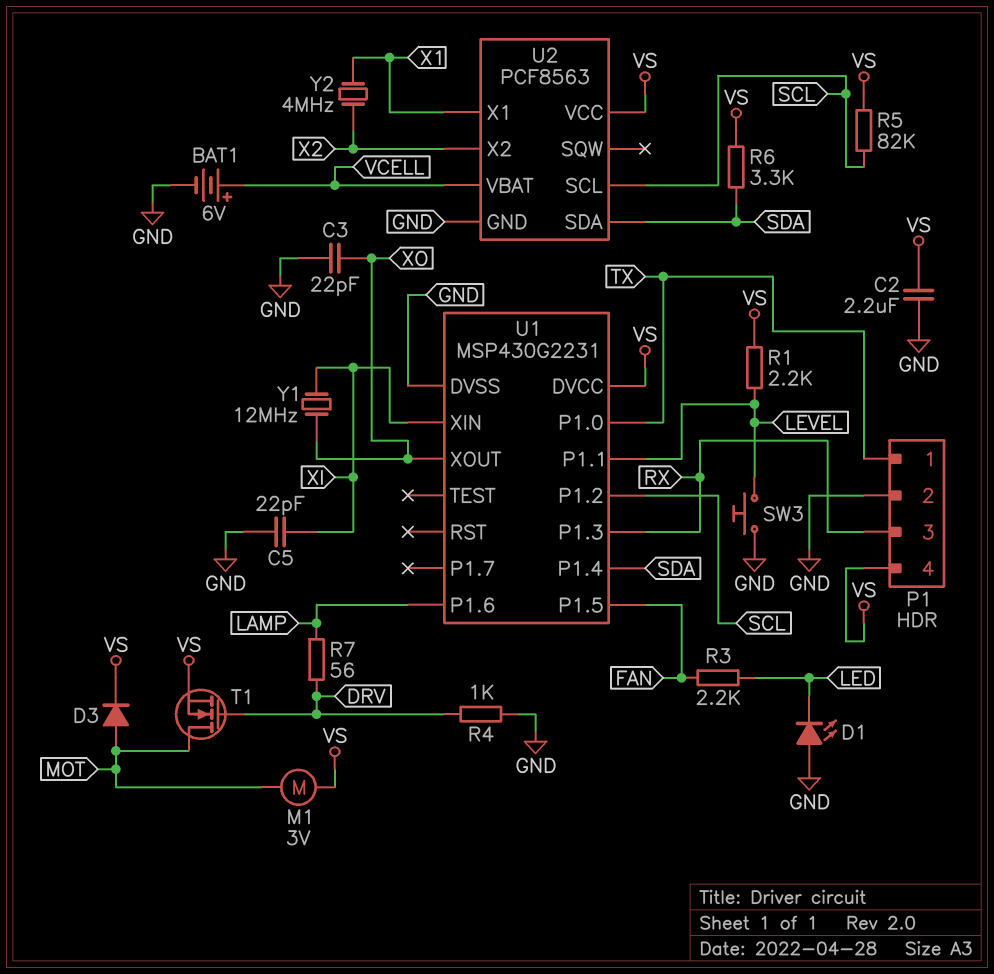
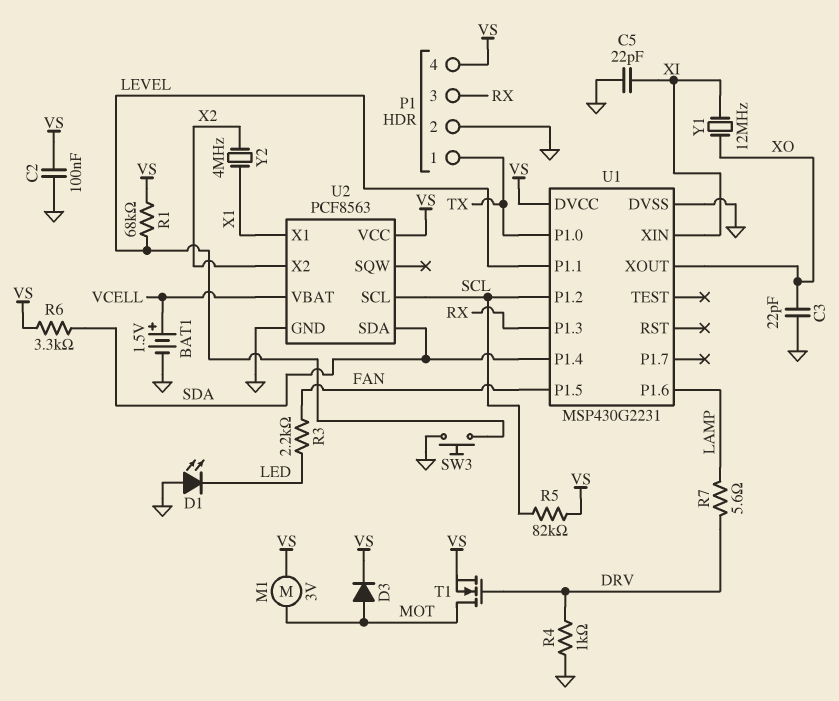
BAT1: 6V (plus VCELL, minus GND) -> 1.5V (plus VCELL, minus GND)
C2: 2.2uF (GND, VS) -> 100nF (GND, VS)
R1: 2.2k (LEVEL, VS) -> 68k (LEVEL, VS)
R7: 56 (DRV, LAMP) -> 5.6 (DRV, LAMP)

